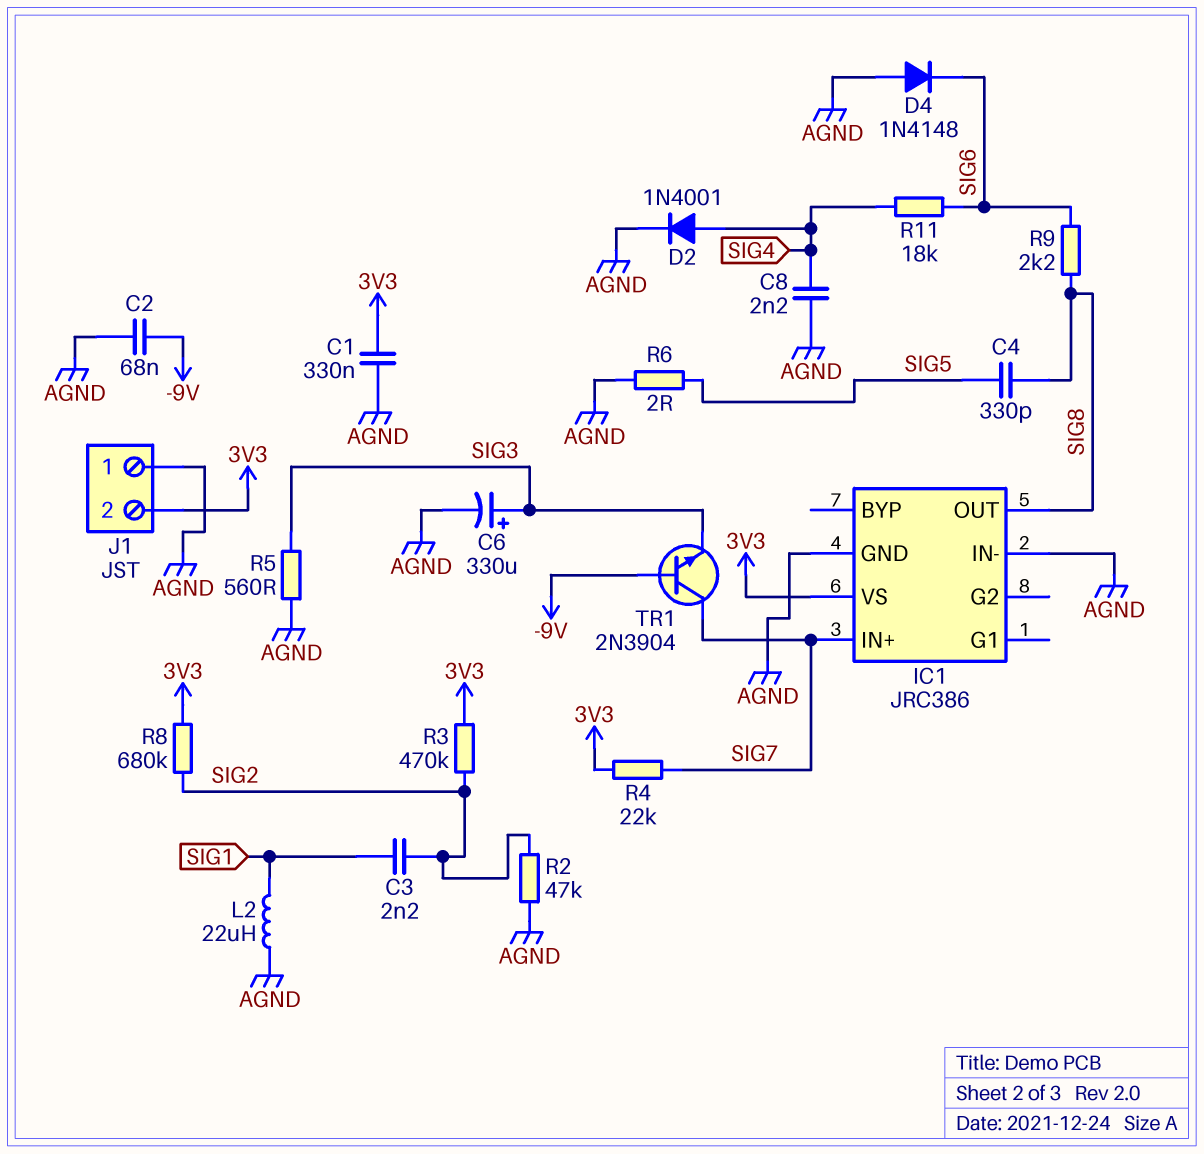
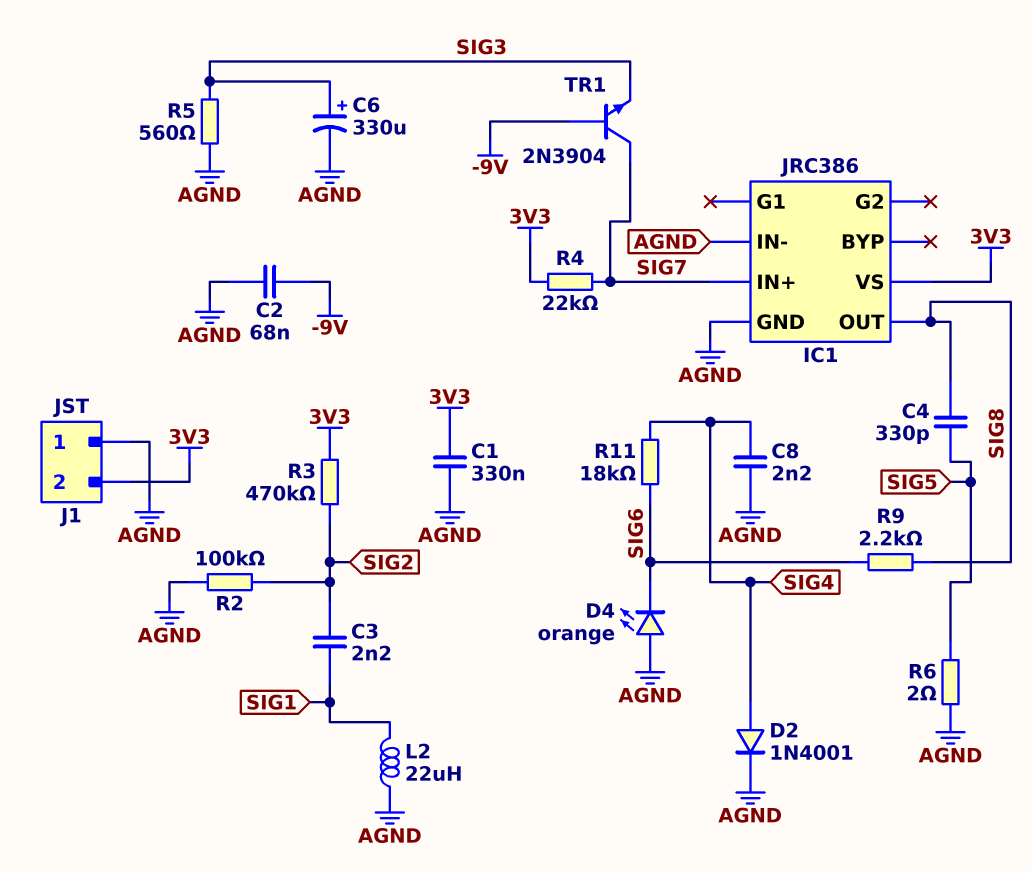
D4: diode 1N4148 (A AGND, K SIG6) -> LED orange (A AGND, K SIG6)
R2: 47k (AGND, SIG2) -> 100k (AGND, SIG2)
R8: 680k (3V3, SIG2) -> none

